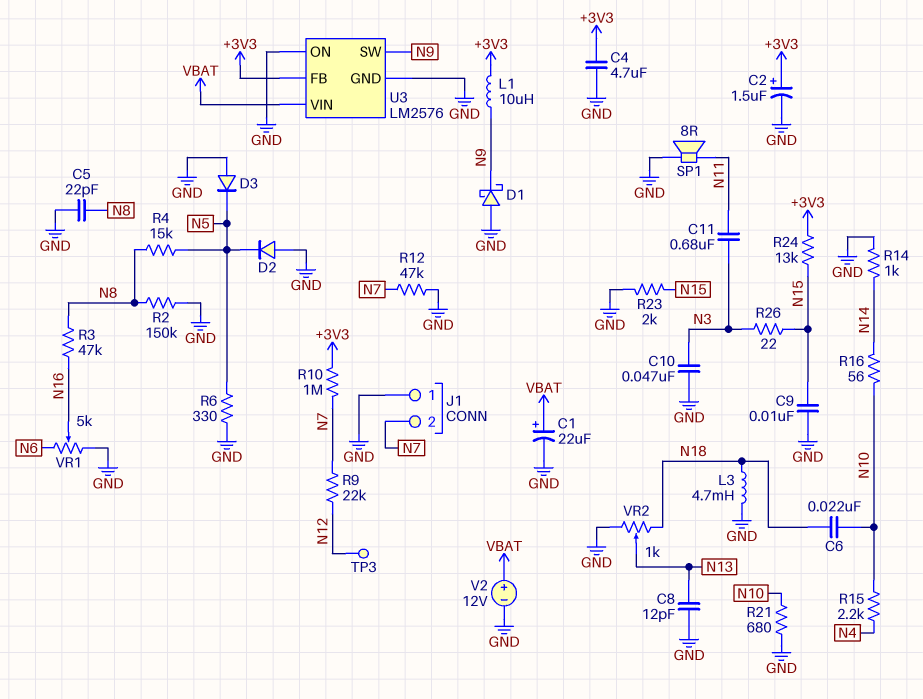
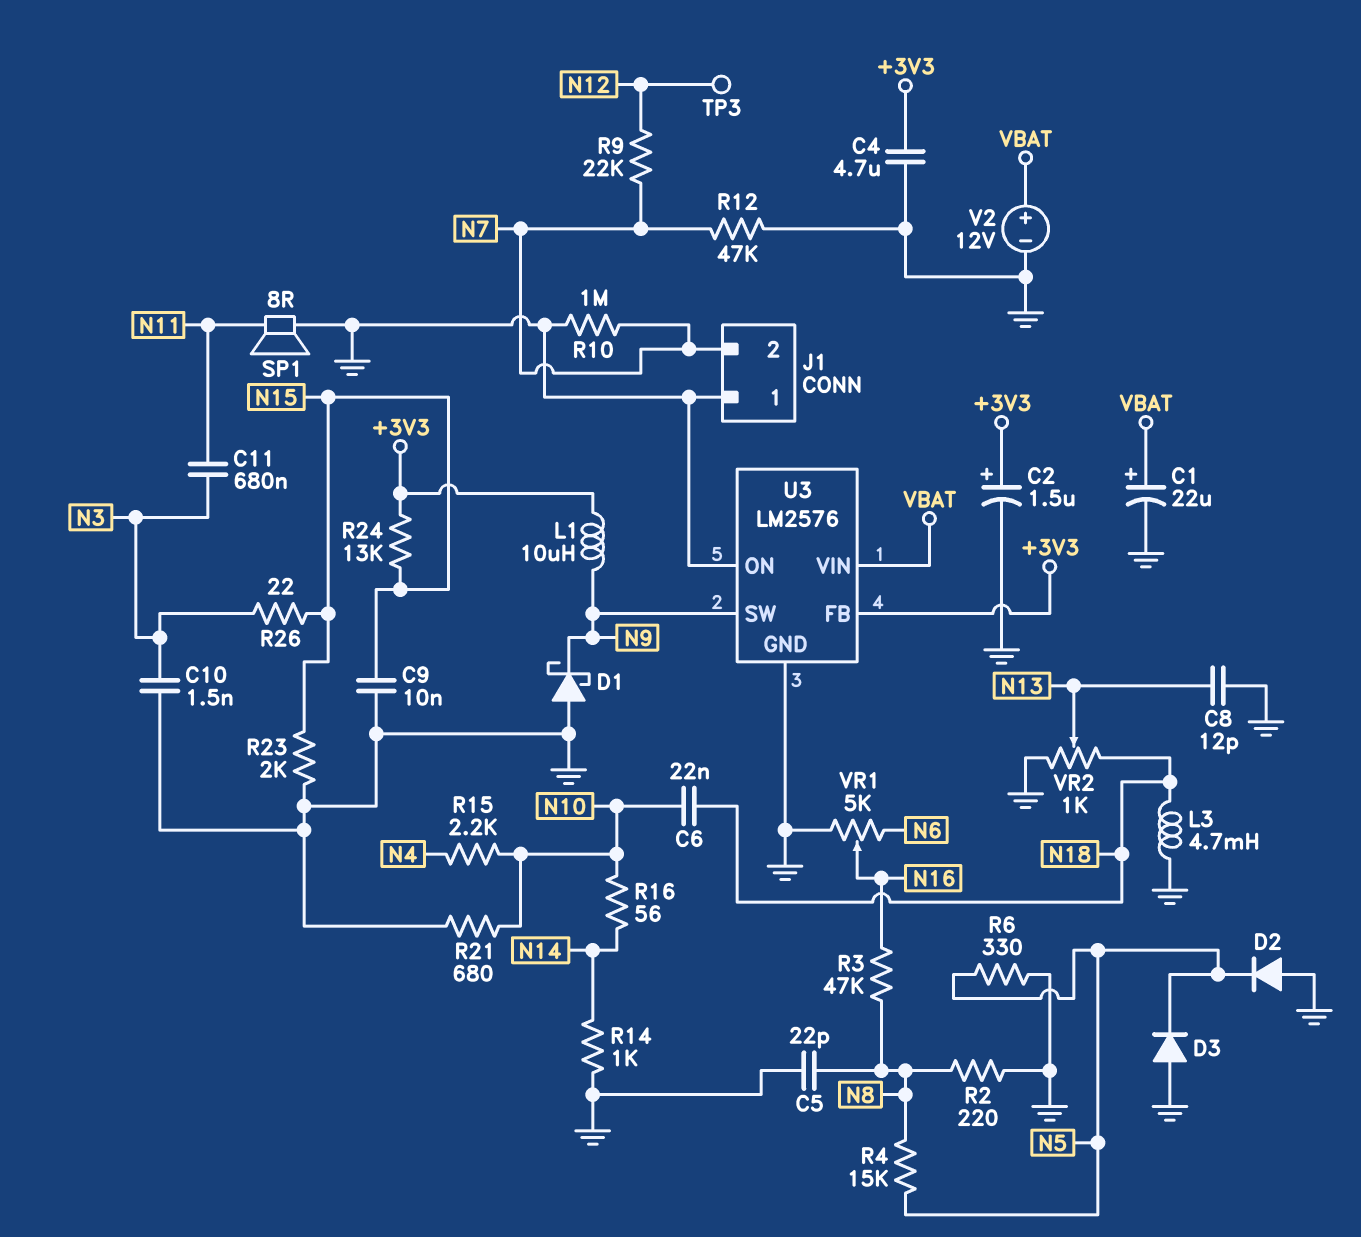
C10: 47nF (GND, N3) -> 1.5nF (GND, N3)
R2: 150k (GND, N8) -> 220 (GND, N8)
R10: 1M (+3V3, N7) -> 1M (GND, N7)

